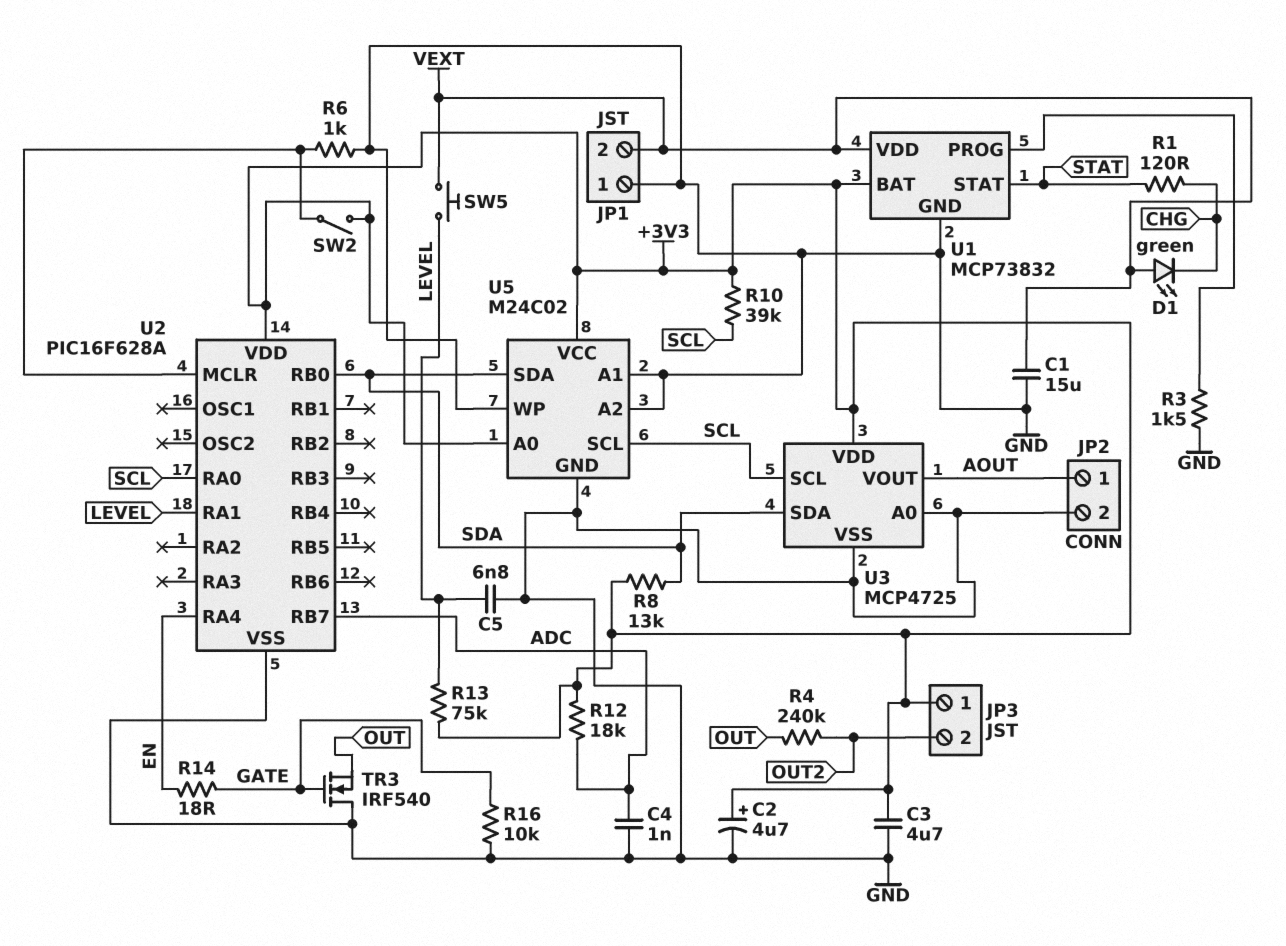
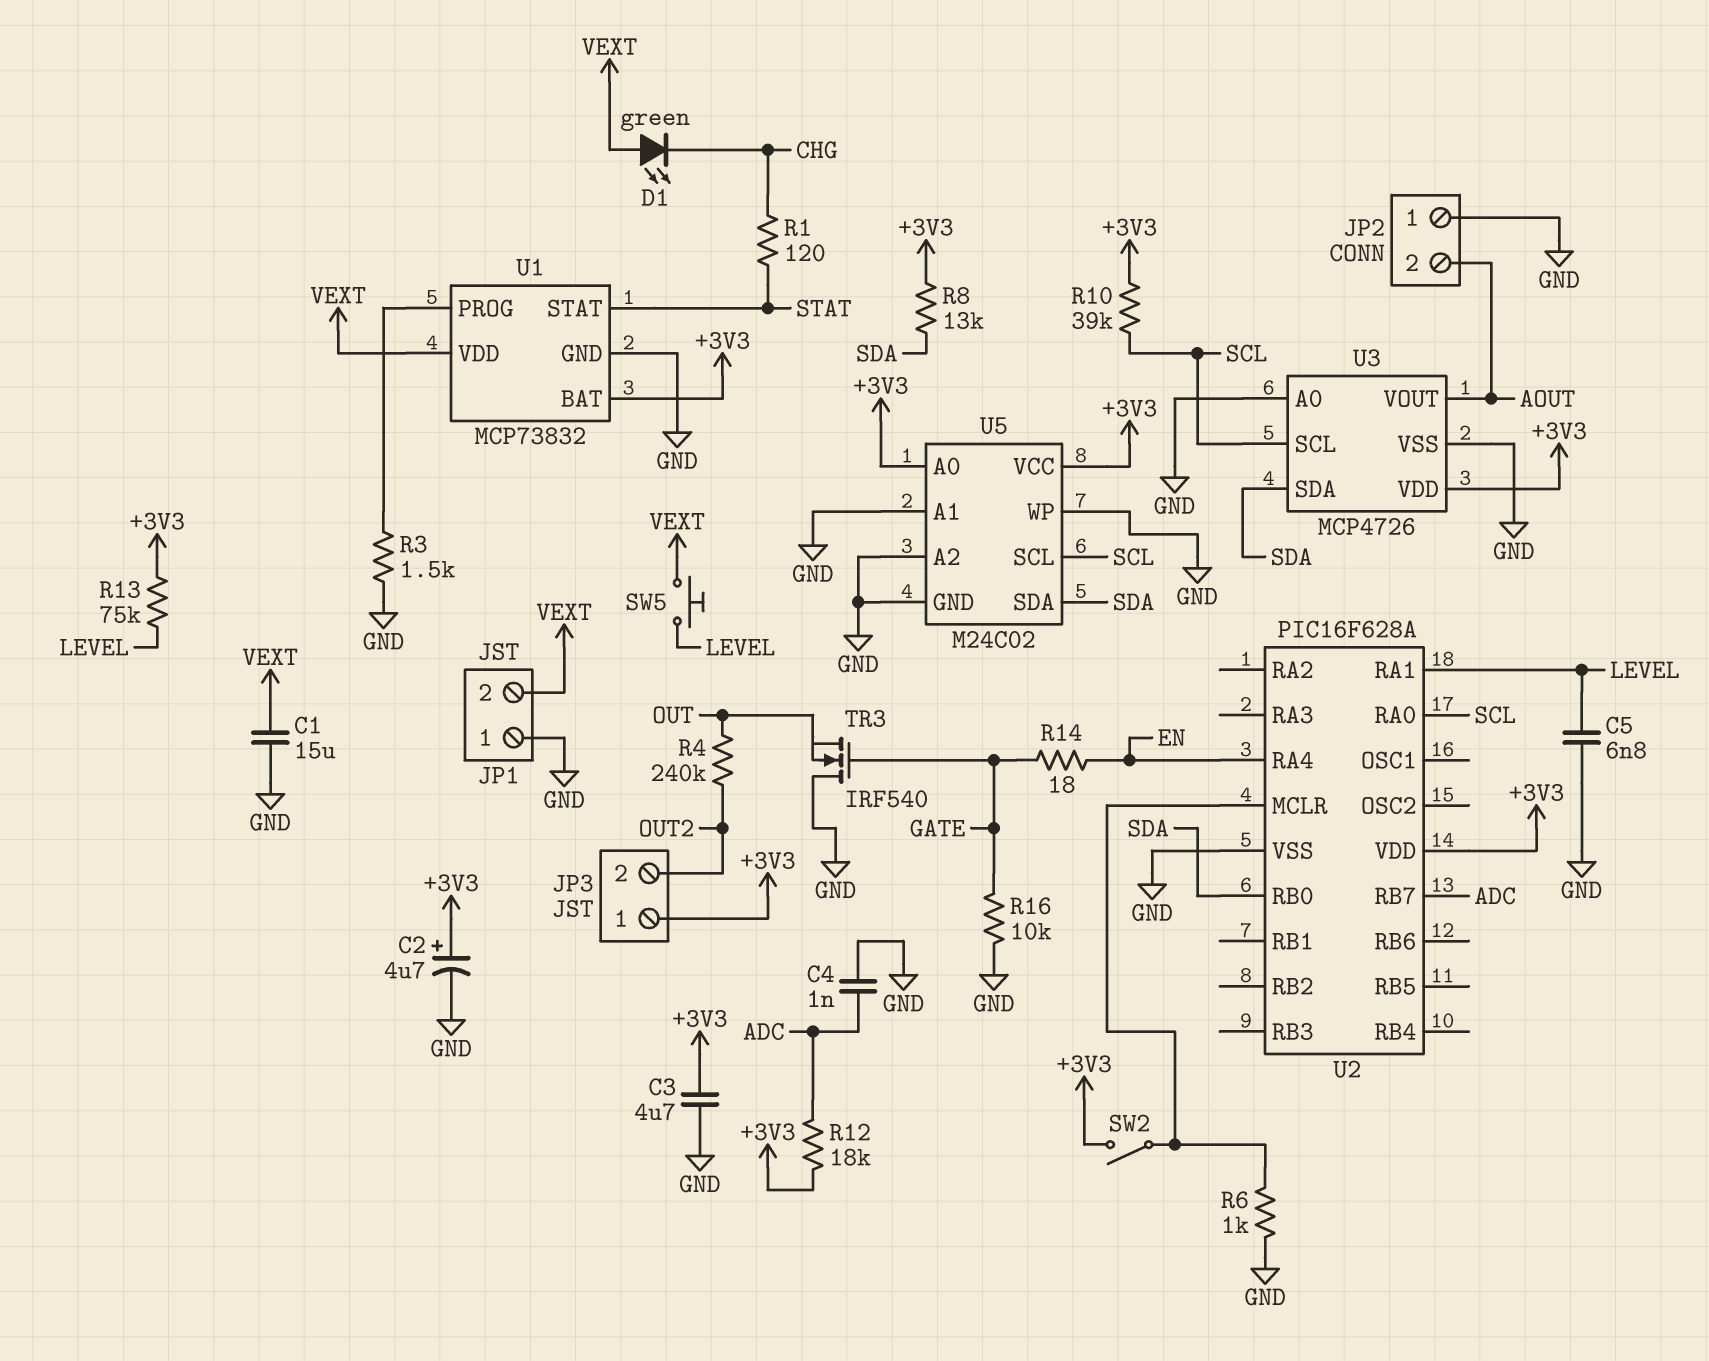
JP2 pin 1: AOUT -> GND
JP2 pin 2: GND -> AOUT
U3: MCP4725 -> MCP4726

